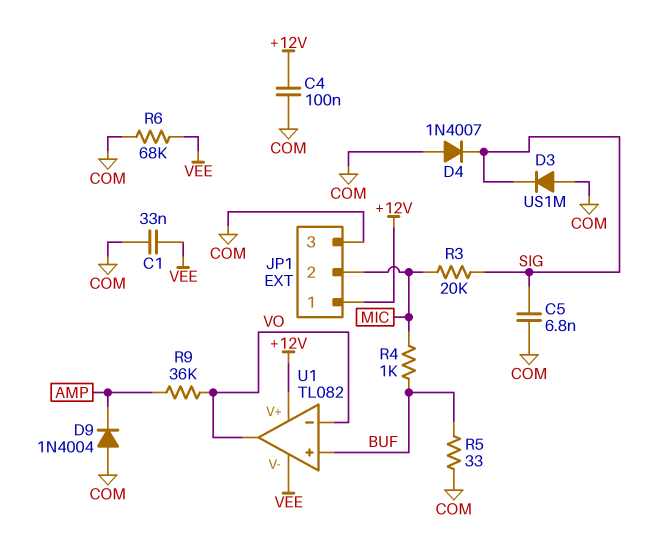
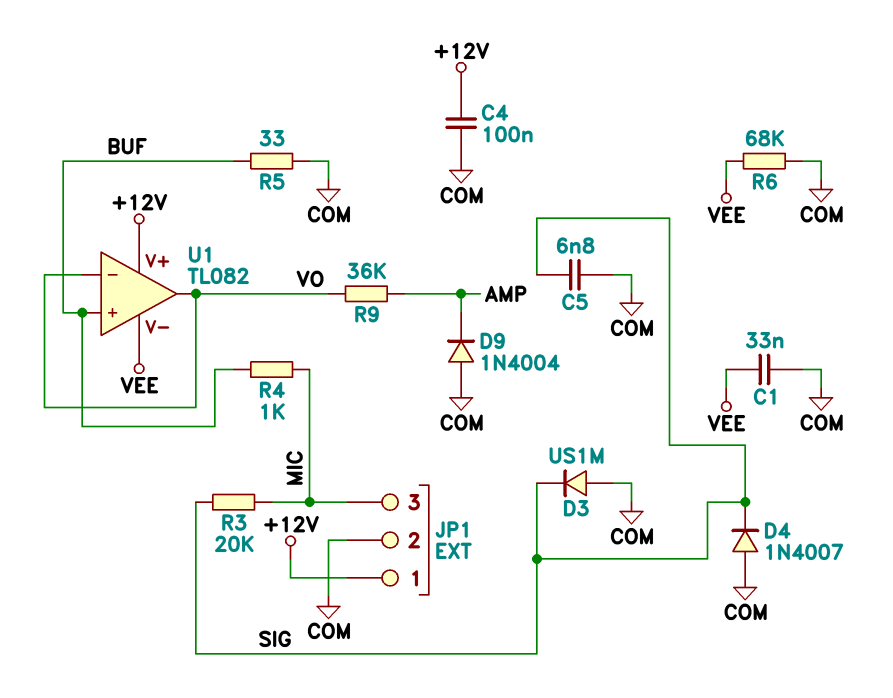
JP1 pin 2: MIC -> COM
JP1 pin 3: COM -> MIC

